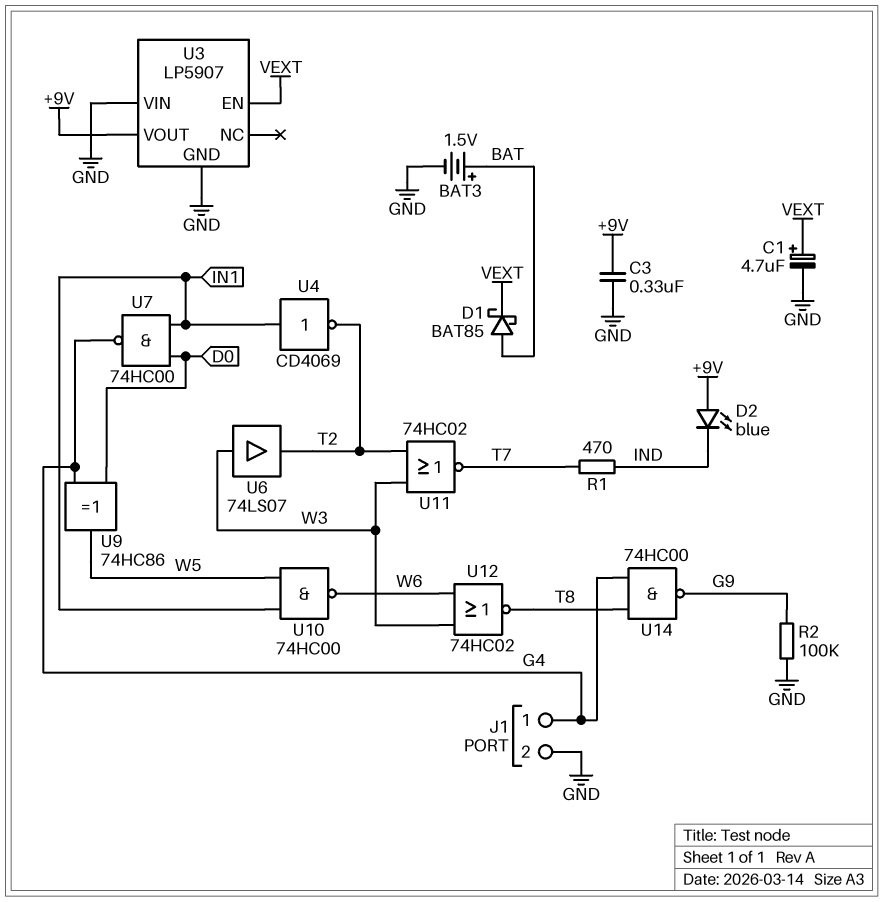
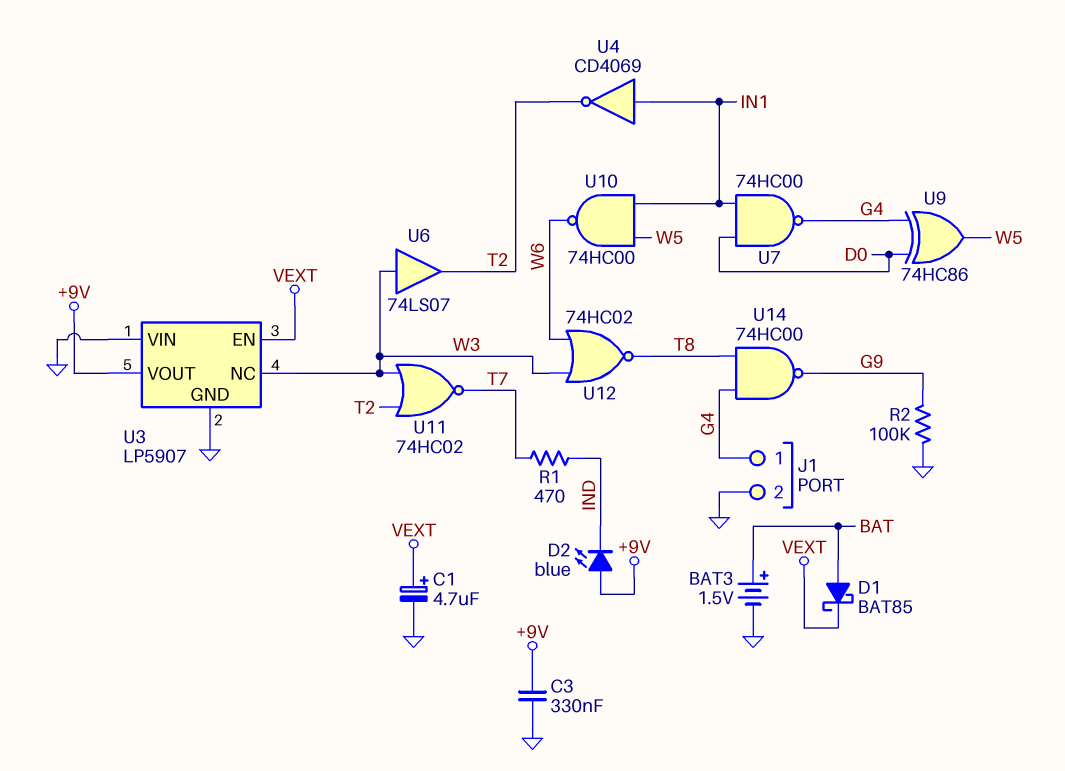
U3 pin NC: none -> W3

